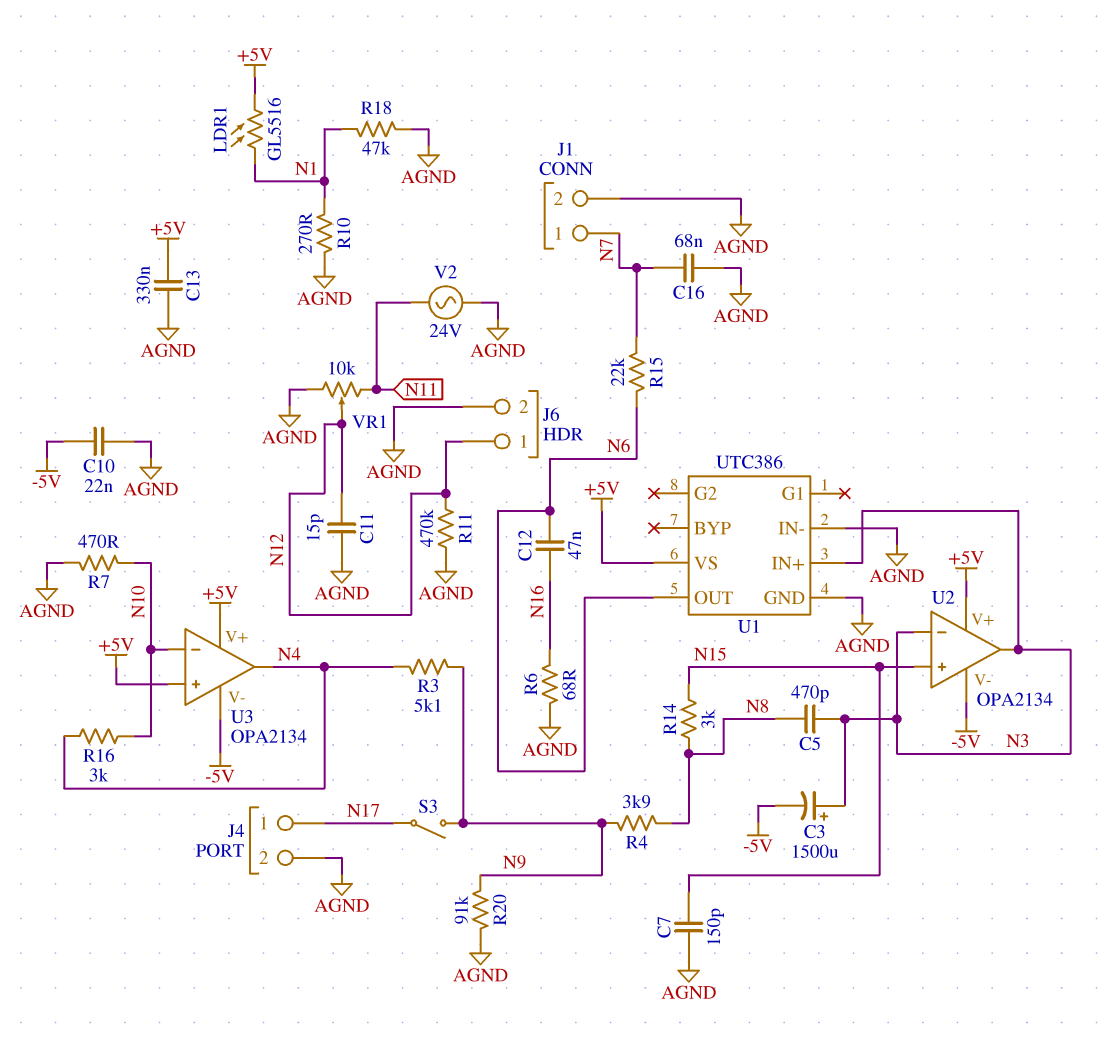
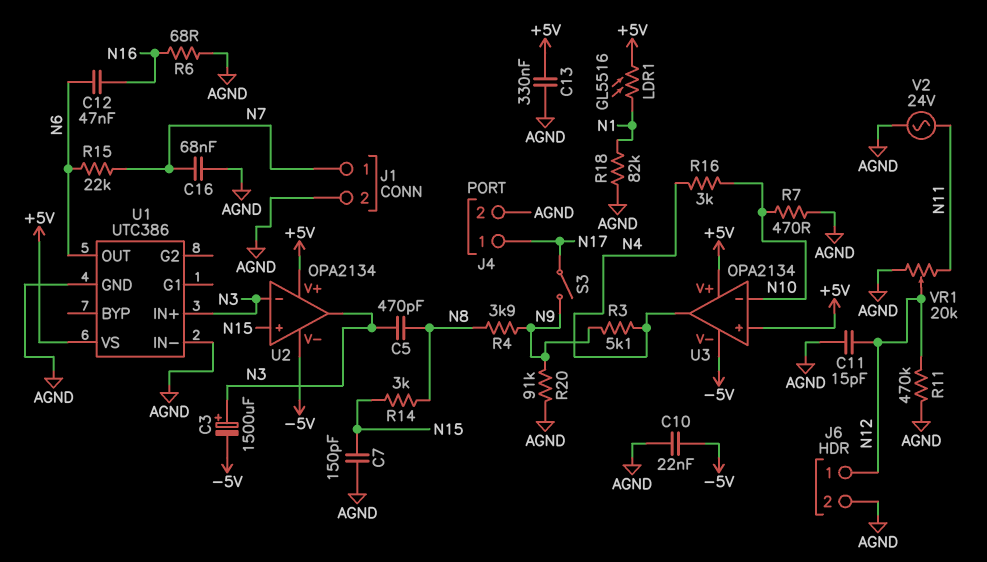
R10: 270 (AGND, N1) -> none
R18: 47k (AGND, N1) -> 82k (AGND, N1)
VR1: 10k (AGND, N11, wiper N12) -> 20k (AGND, N11, wiper N12)

